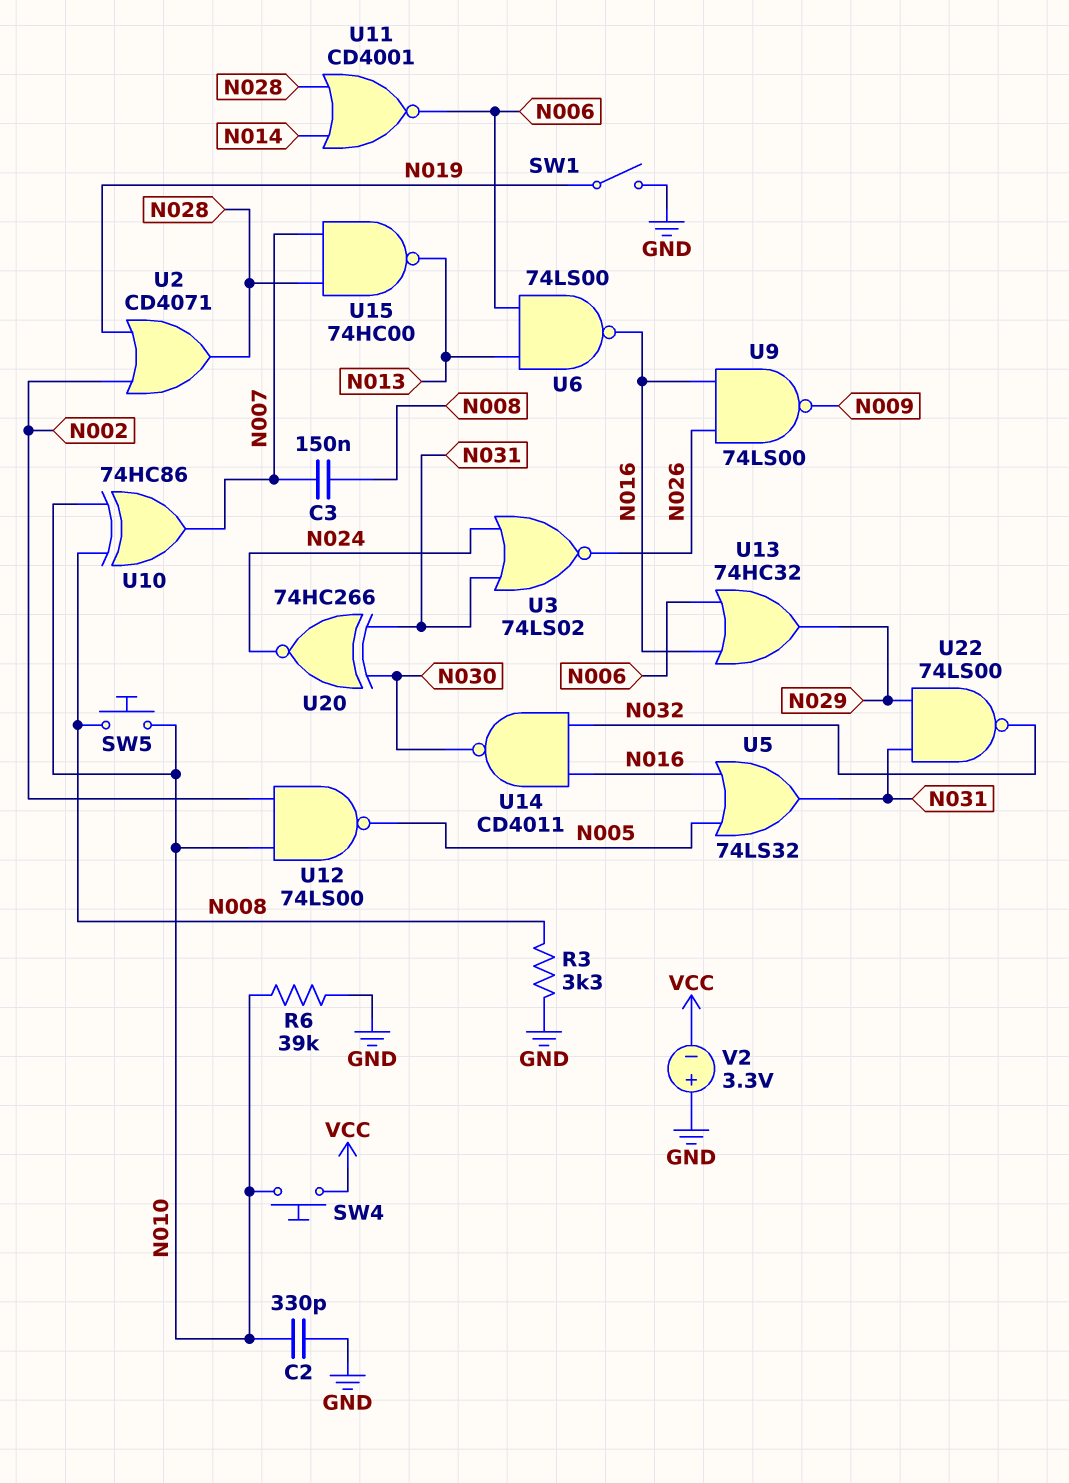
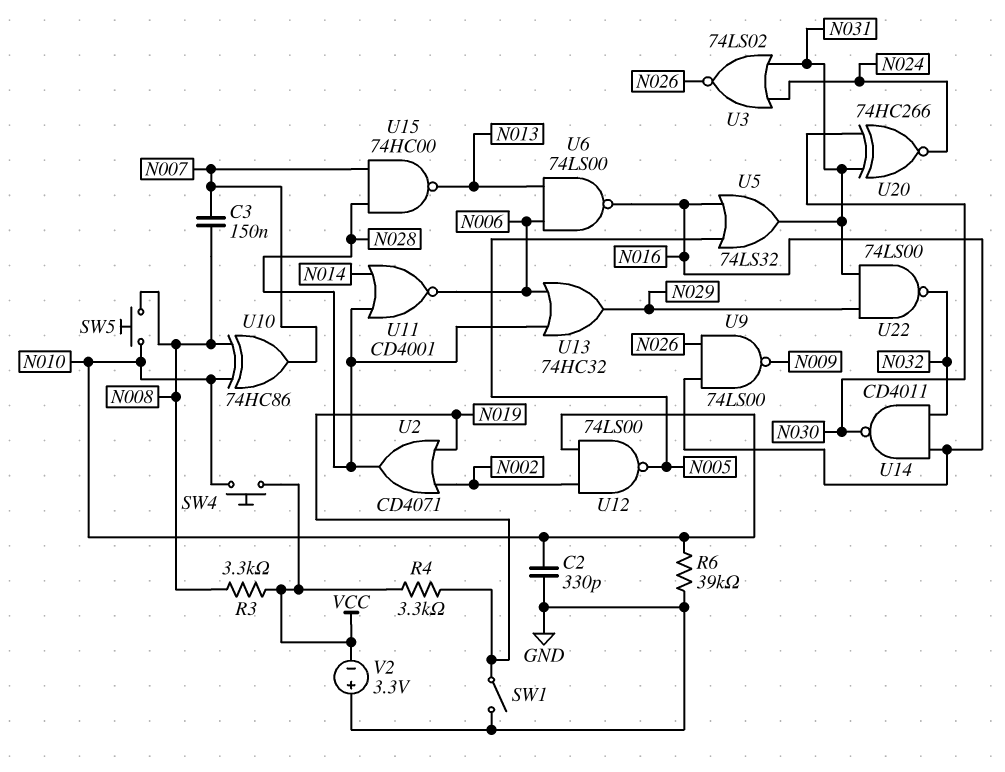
R3: 3.3k (GND, N008) -> 3.3k (N008, VCC)
R4: none -> 3.3k (N019, VCC)
U13: OR 74HC32 (in N006, in N016, out N029) -> OR 74HC32 (in N006, in N028, out N029)

